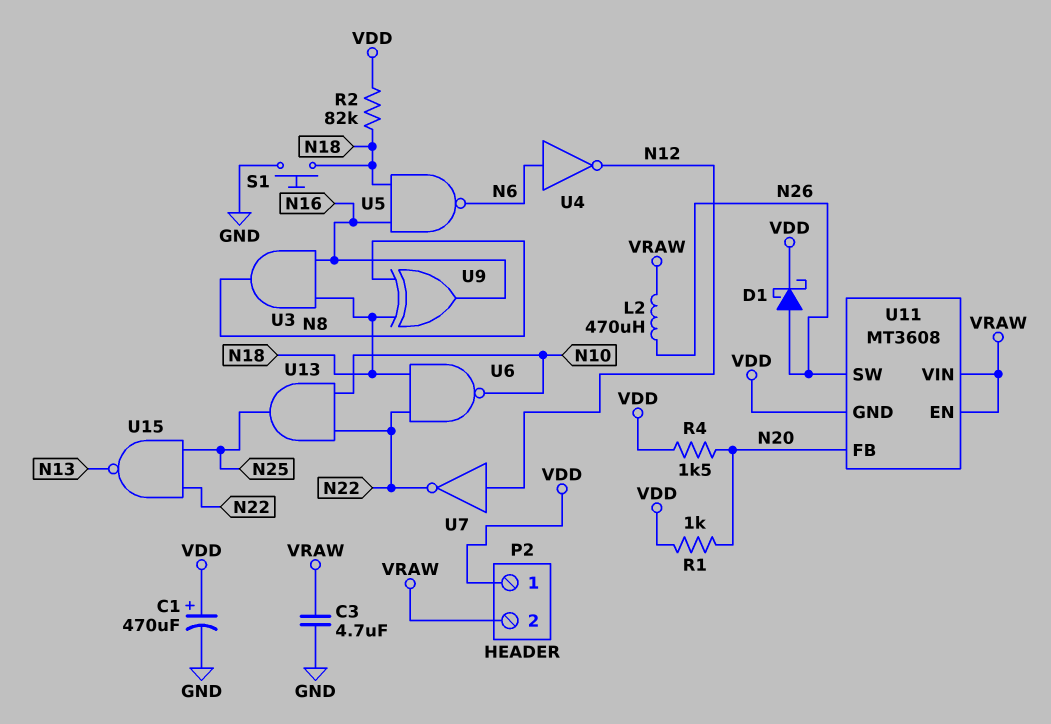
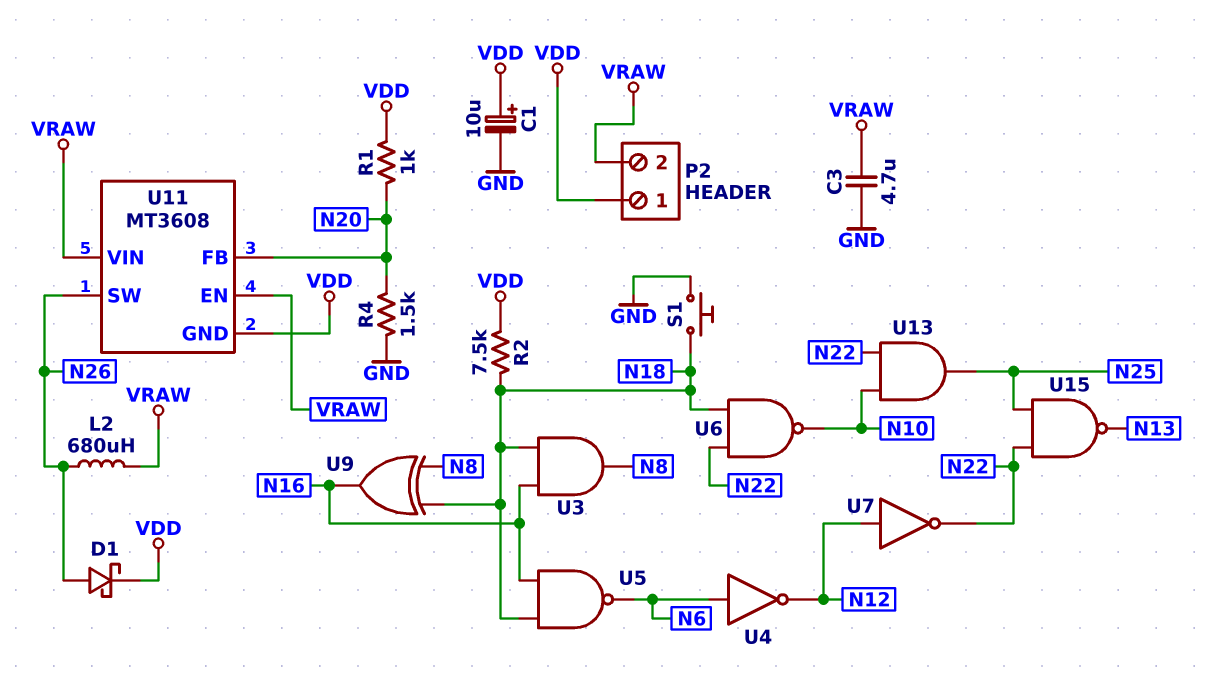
C1: 470uF (plus VDD, minus GND) -> 10uF (plus VDD, minus GND)
L2: 470uH (N26, VRAW) -> 680uH (N26, VRAW)
R2: 82k (N18, VDD) -> 7.5k (N18, VDD)
R4: 1.5k (N20, VDD) -> 1.5k (GND, N20)

